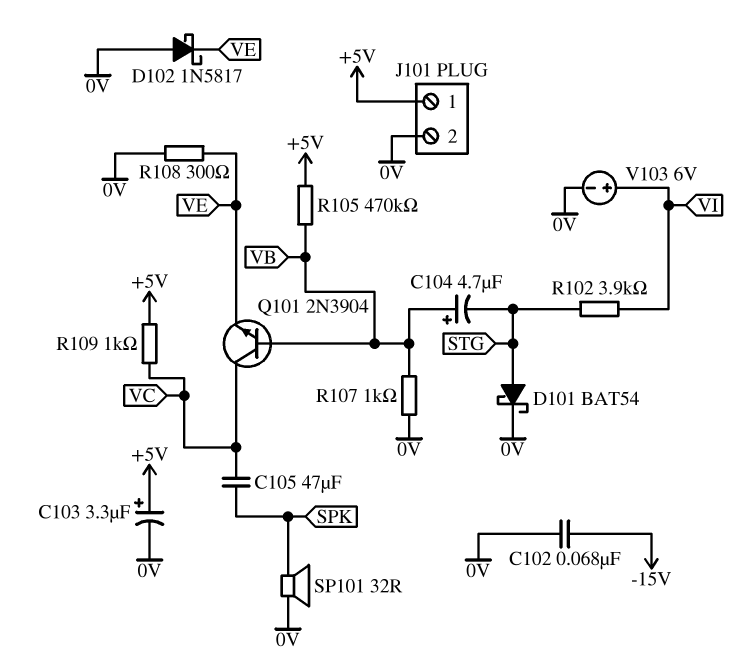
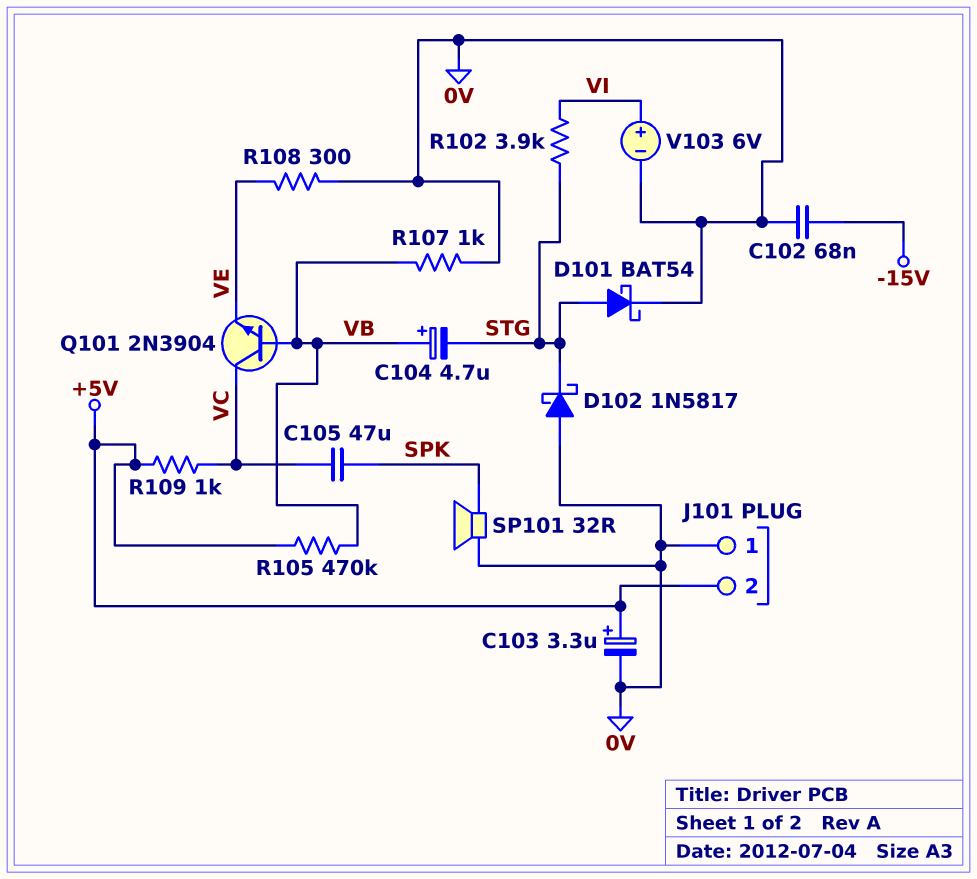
D102: schottky 1N5817 (A 0V, K VE) -> schottky 1N5817 (A 0V, K STG)
J101 pin 1: +5V -> 0V
J101 pin 2: 0V -> +5V

